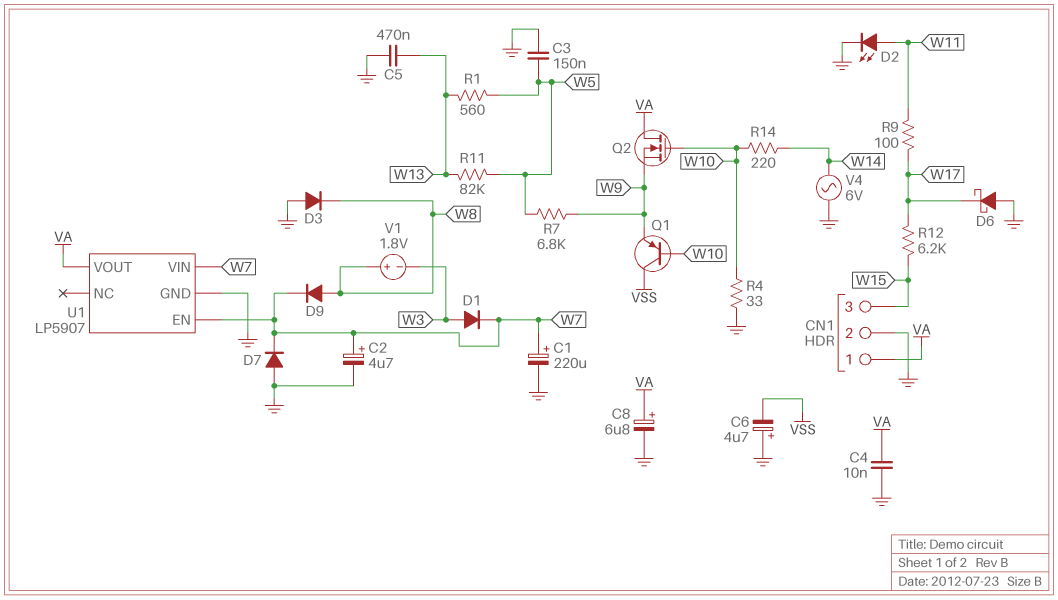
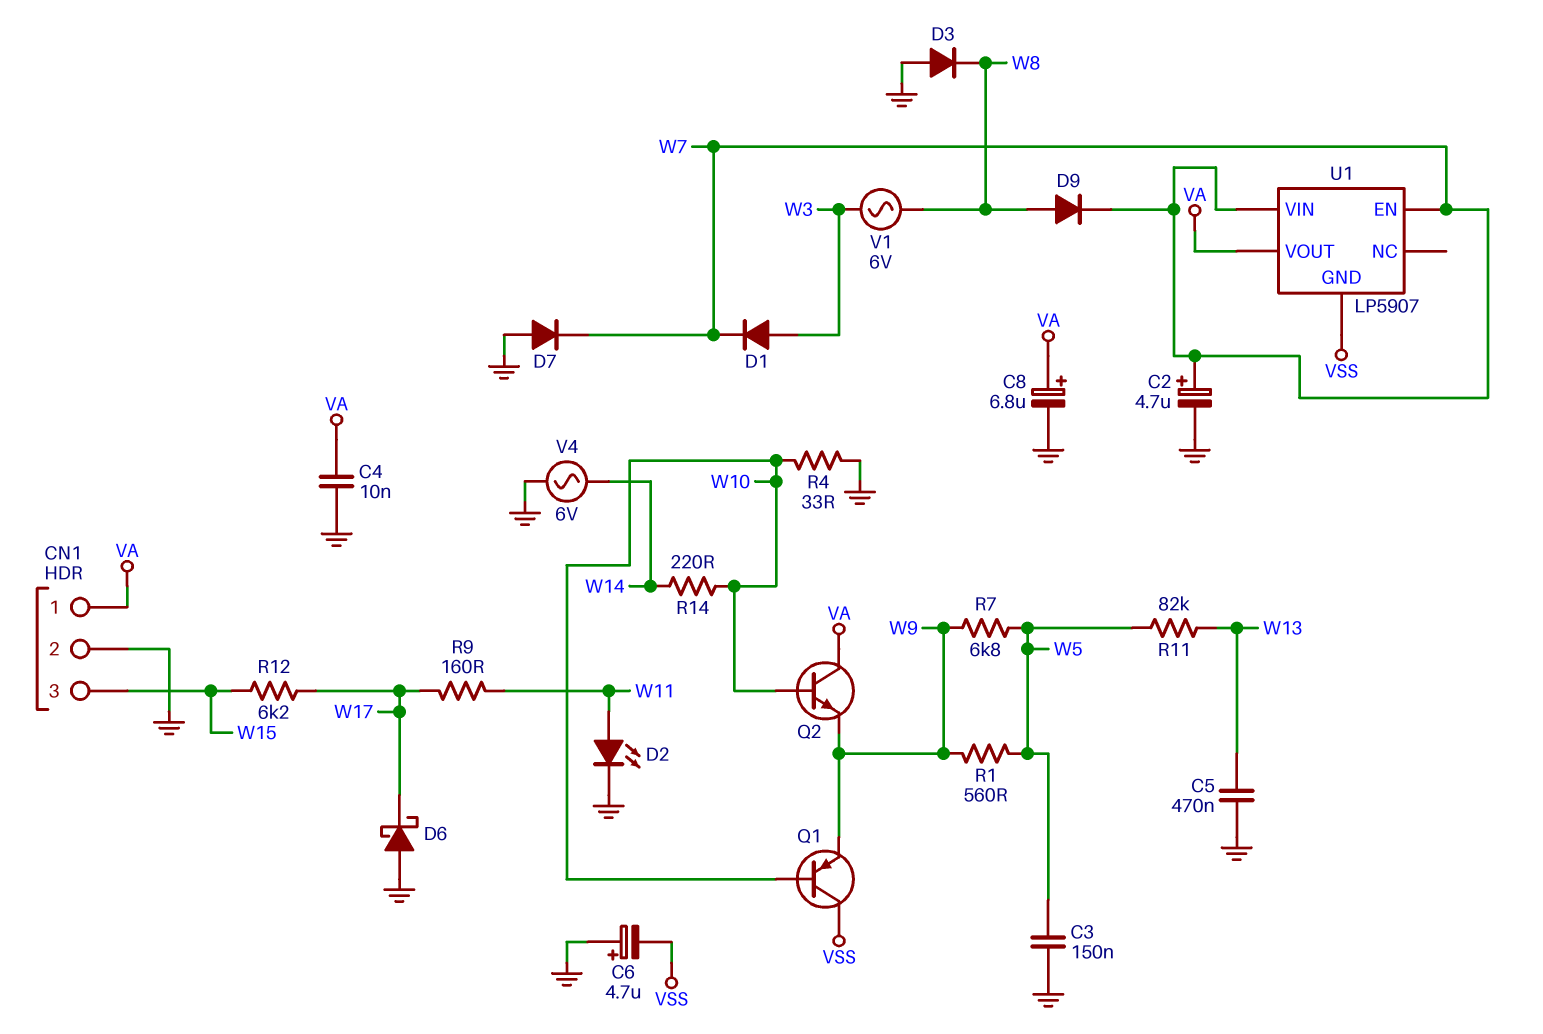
C1: 220uF (plus W7, minus GND) -> none
Q2: NMOS (G W10, D VA, S W9) -> NPN (B W10, C VA, E W9)
R1: 560 (W5, W13) -> 560 (W5, W9)
R9: 100 (W11, W17) -> 160 (W11, W17)
U1 pin GND: GND -> VSS
V1: 1.8V (plus W8, minus W3) -> AC 6V (W3, W8)

